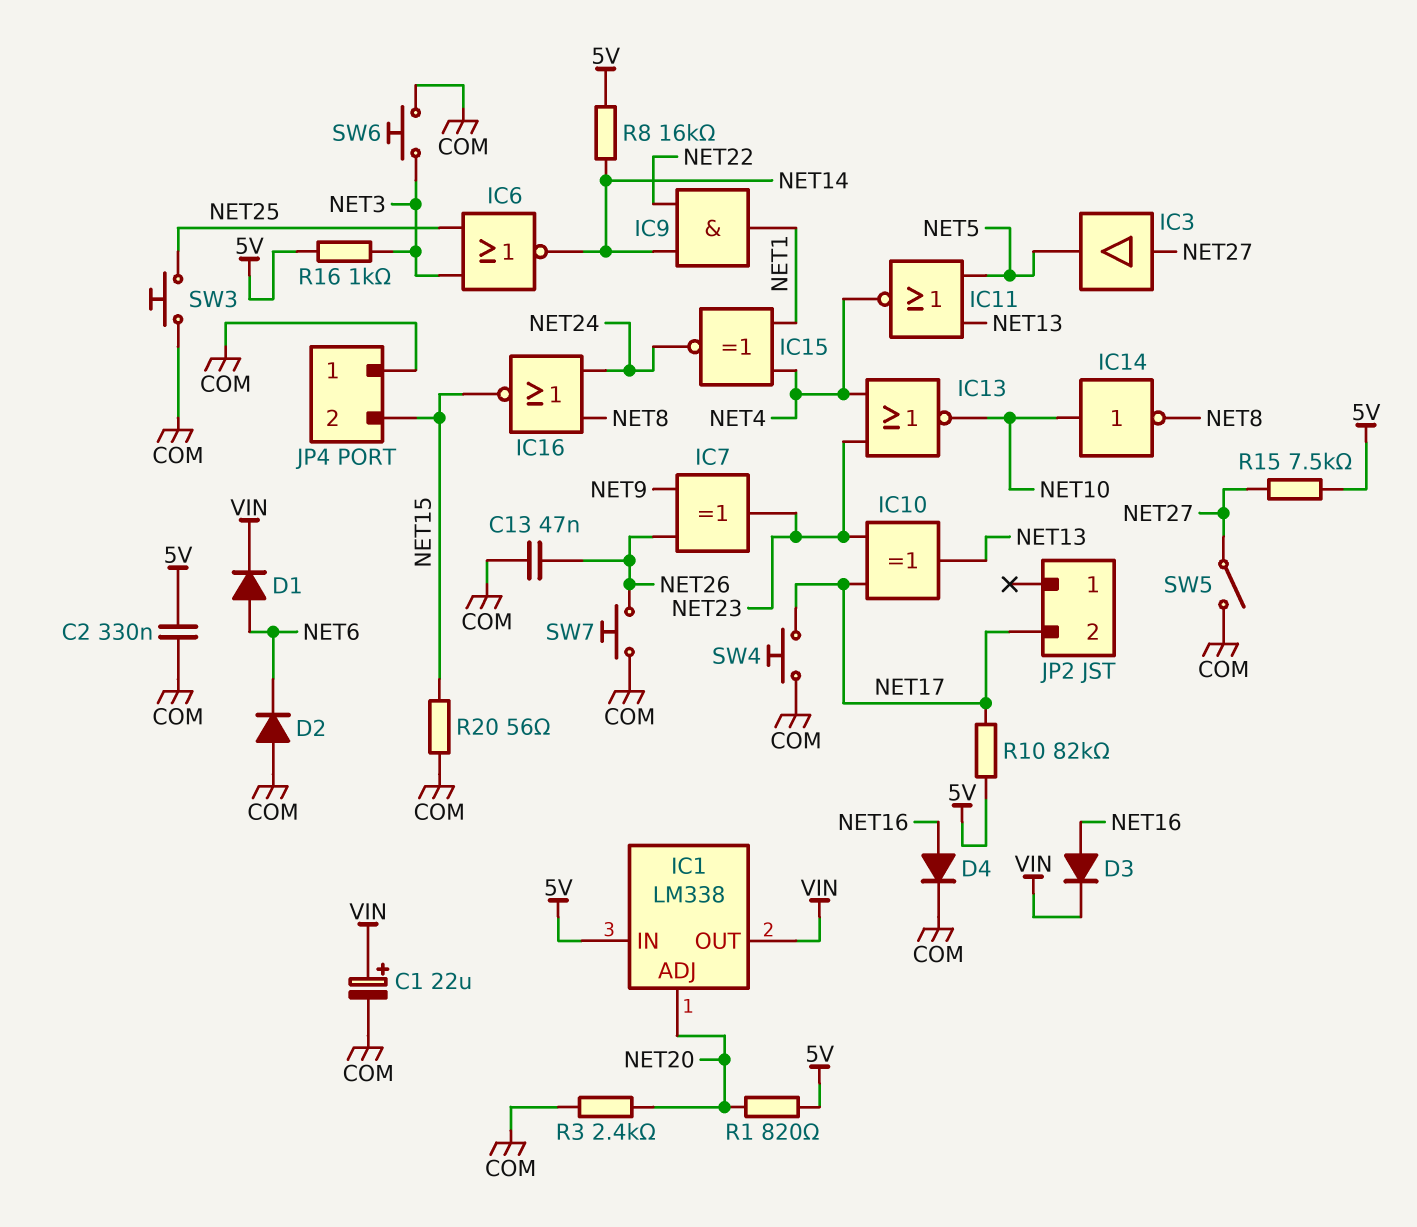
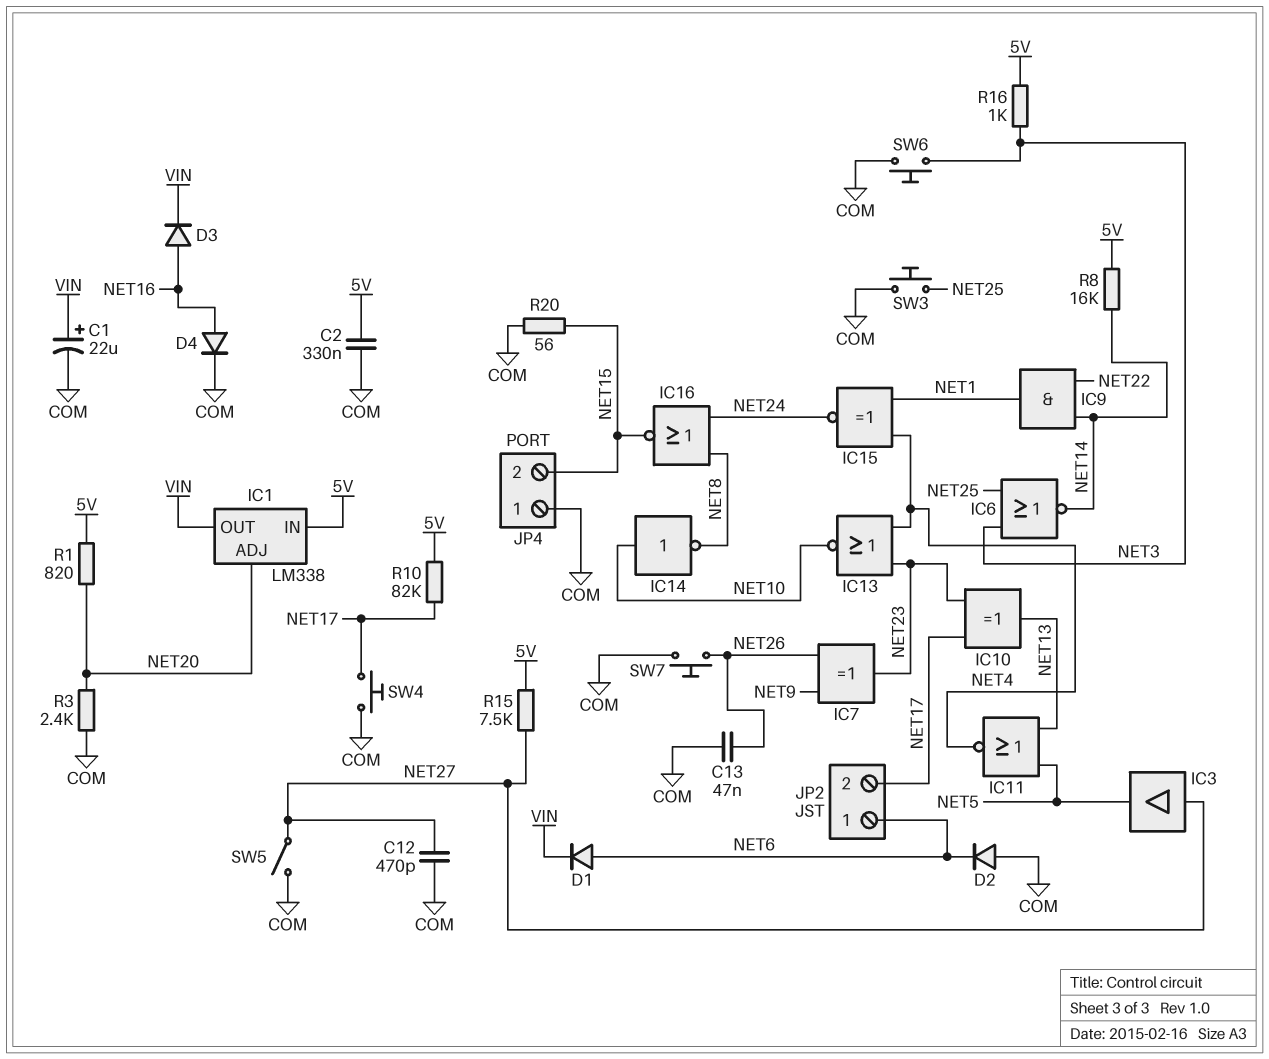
C12: none -> 470pF (COM, NET27)
JP2 pin 1: none -> NET6

